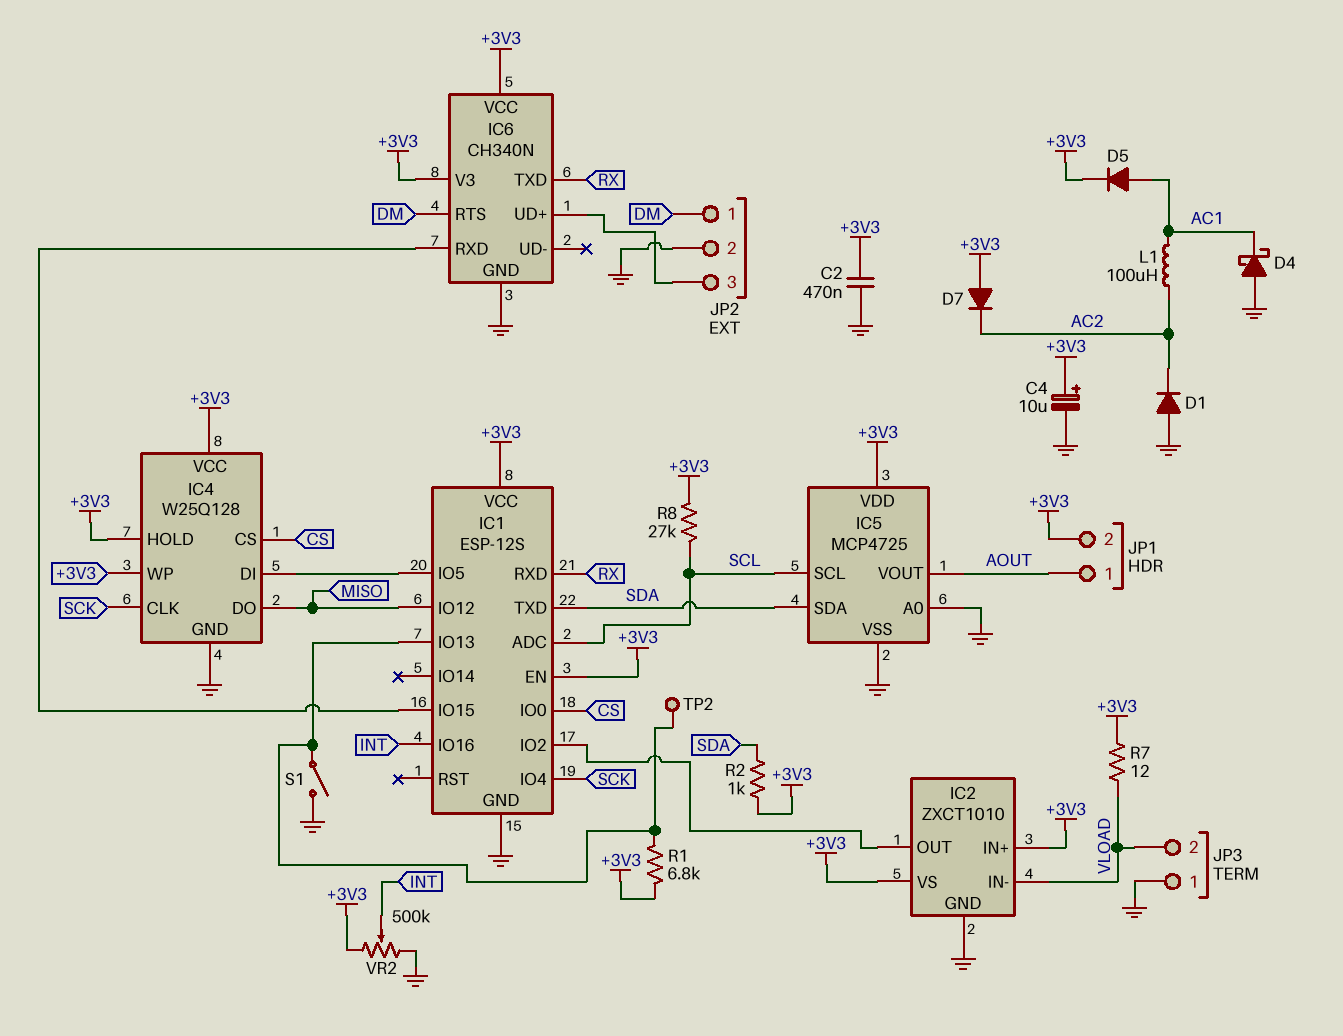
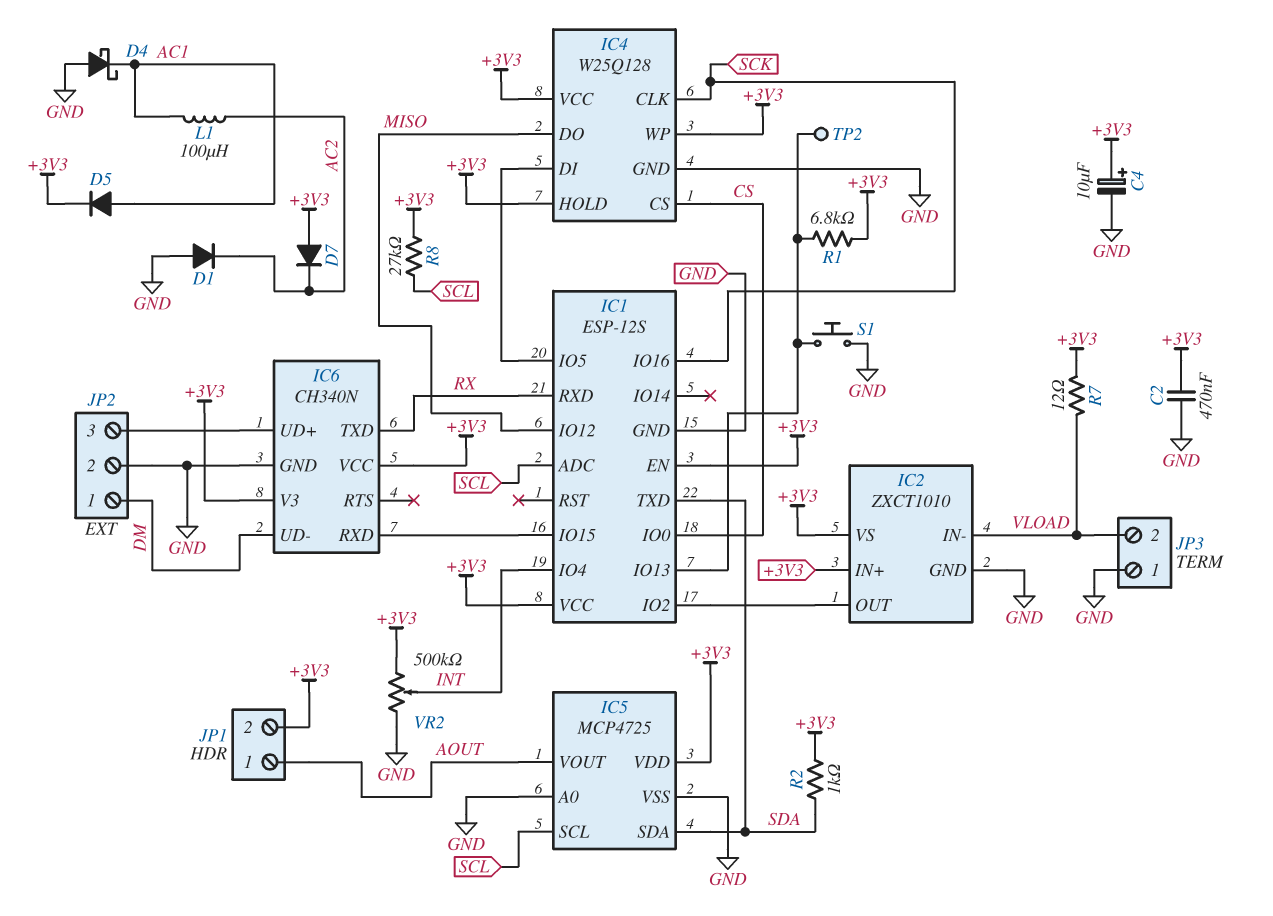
IC1 pin IO4: SCK -> INT
IC1 pin IO16: INT -> SCK
IC6 pin RTS: DM -> none
IC6 pin UD-: none -> DM
S1: switch (GND, IC1/IO13) -> button (GND, IC1/IO13)

